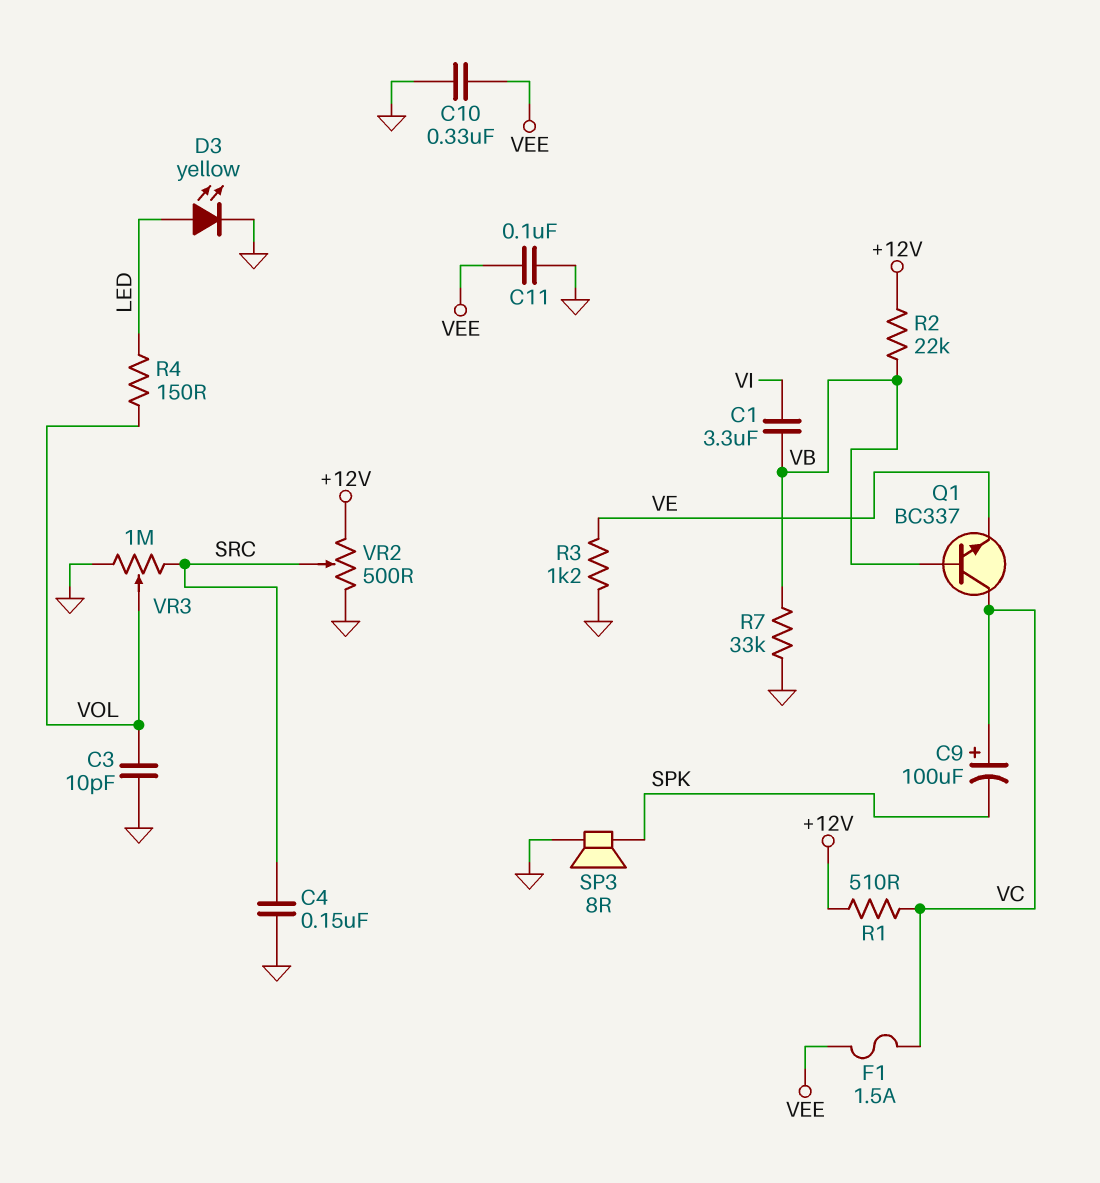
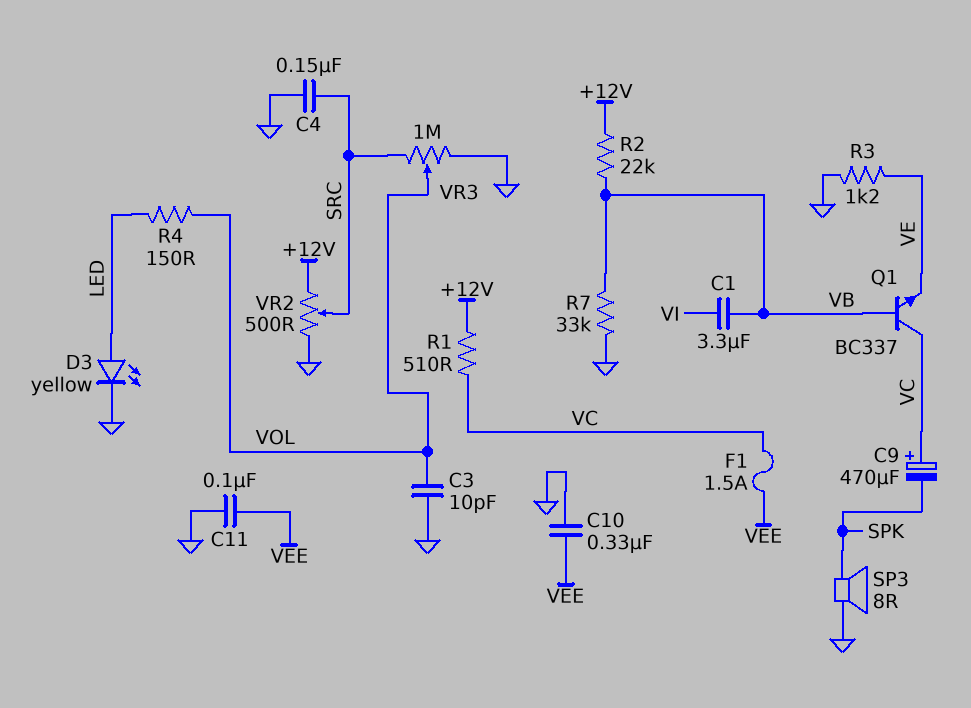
C9: 100uF (plus VC, minus SPK) -> 470uF (plus VC, minus SPK)

